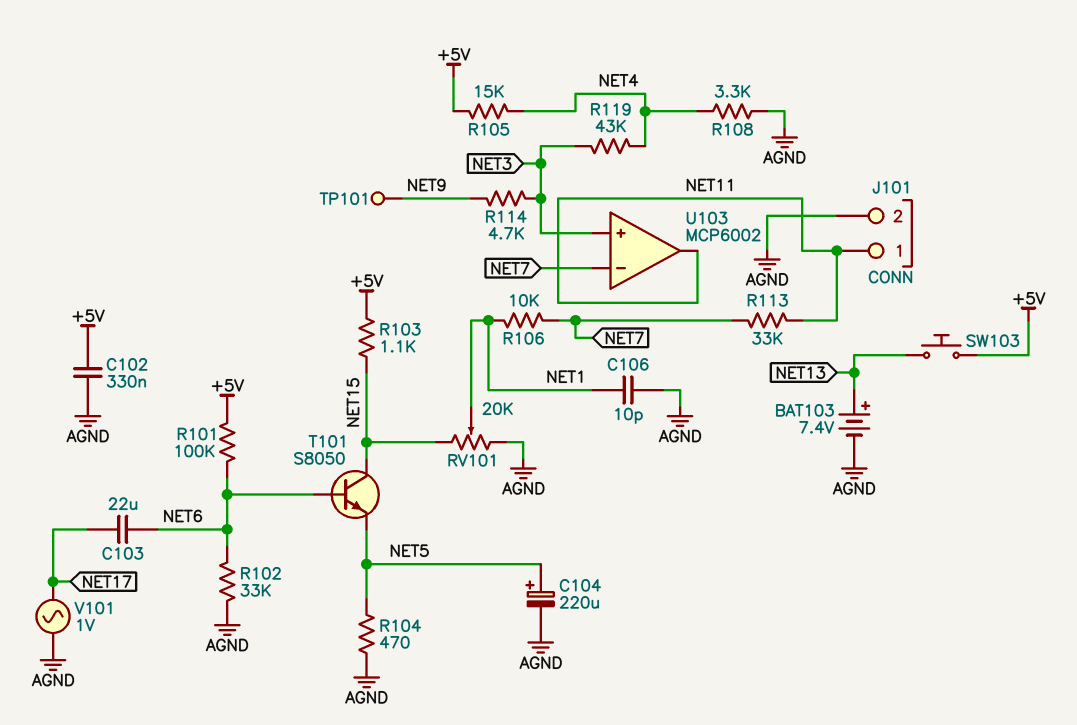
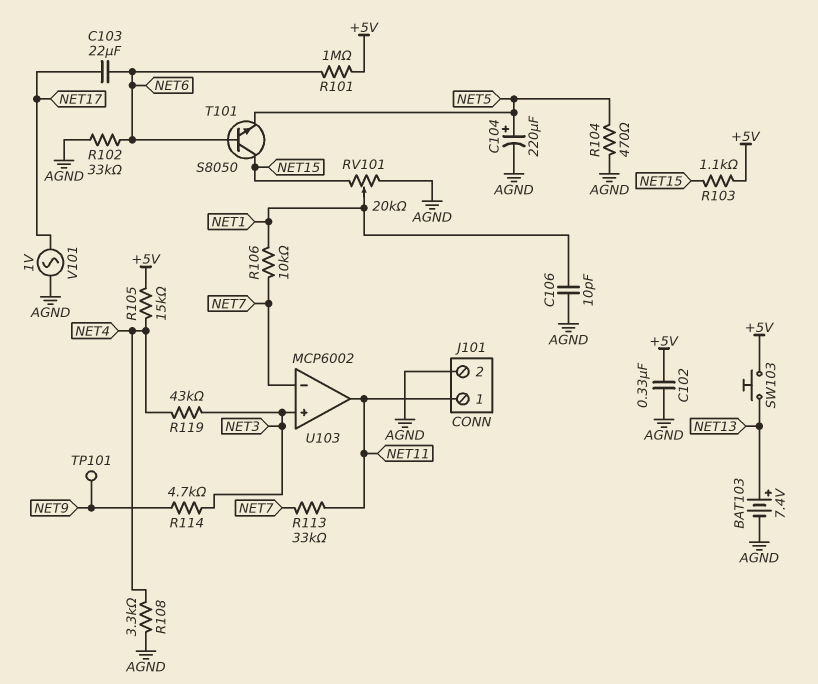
R101: 100k (+5V, NET6) -> 1M (+5V, NET6)

